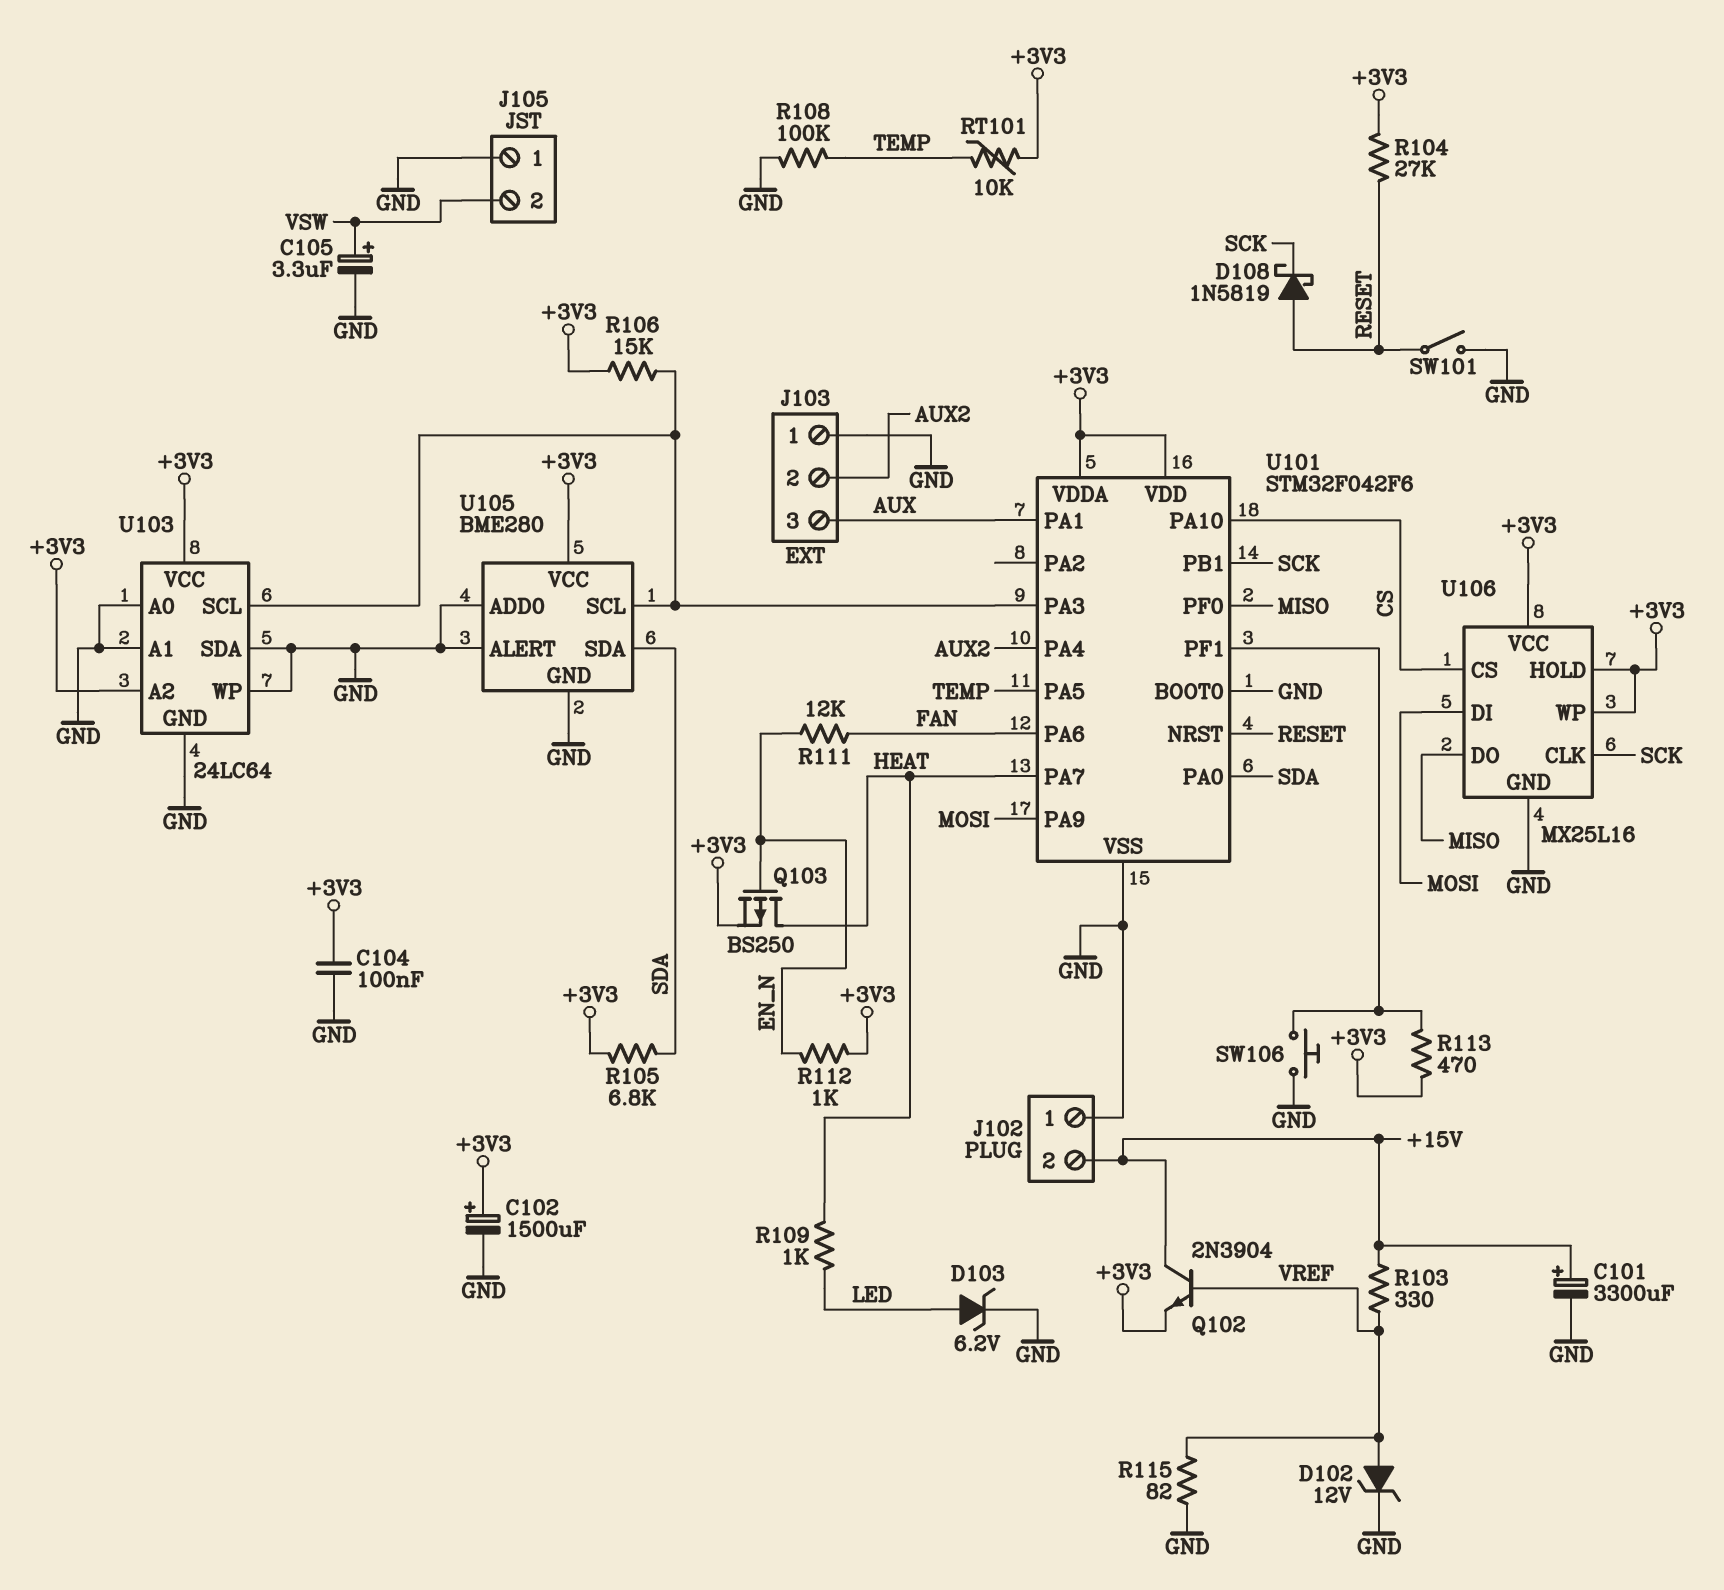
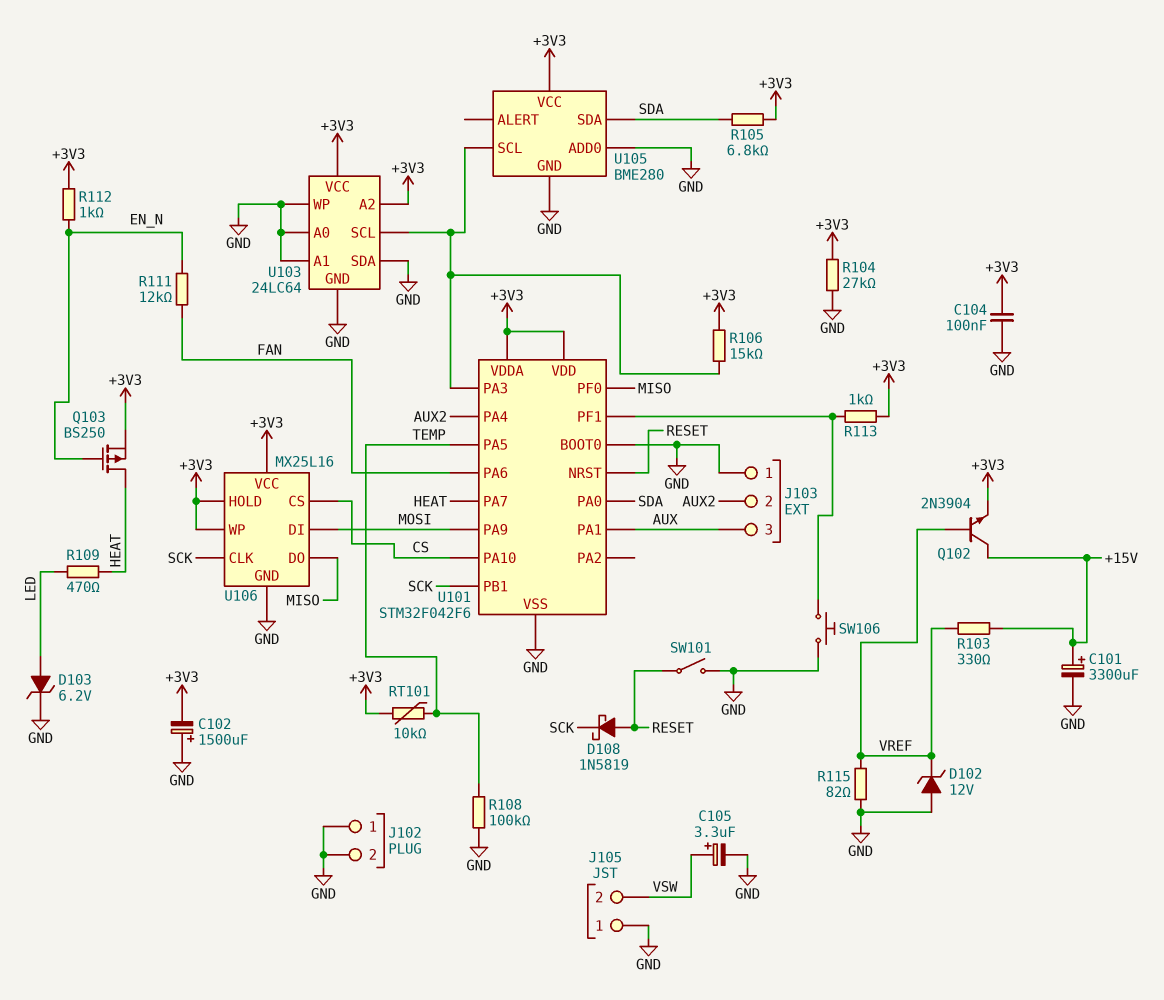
C102: 1500uF (plus +3V3, minus GND) -> 1500uF (plus GND, minus +3V3)
D102: zener 12V (A VREF, K GND) -> zener 12V (A GND, K VREF)
J102 pin 2: +15V -> GND
R104: 27k (+3V3, RESET) -> 27k (+3V3, GND)
R109: 1k (HEAT, LED) -> 470 (HEAT, LED)
R113: 470 (+3V3, U101/PF1) -> 1k (+3V3, U101/PF1)
U105 pin ALERT: GND -> none

